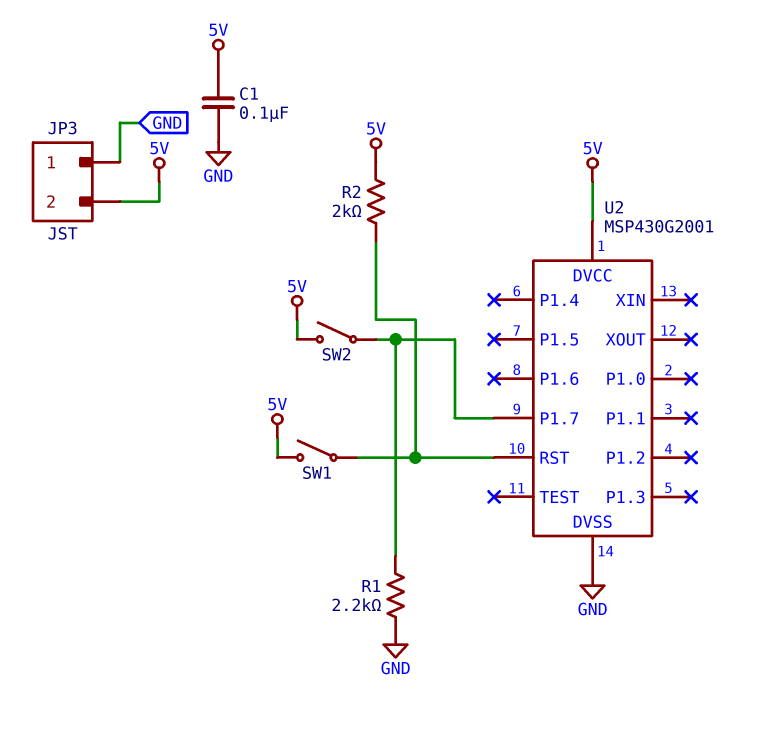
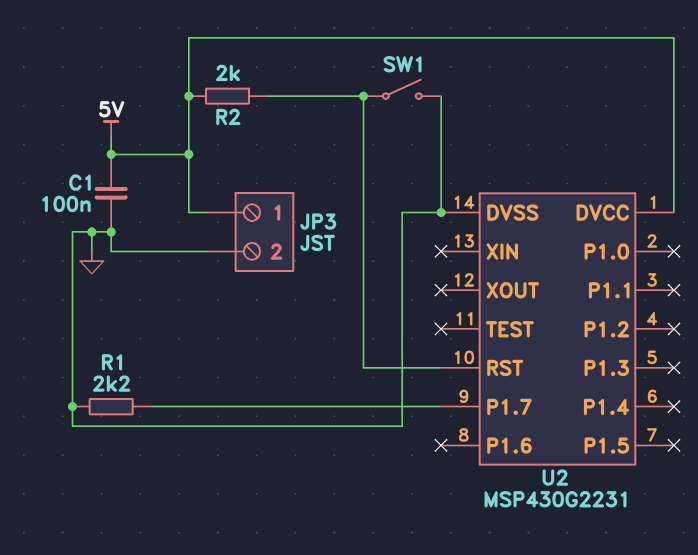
JP3 pin 1: GND -> 5V
JP3 pin 2: 5V -> GND
SW1: switch (5V, U2/RST) -> switch (GND, U2/RST)
SW2: switch (5V, U2/P1.7) -> none
U2: MSP430G2001 -> MSP430G2231

